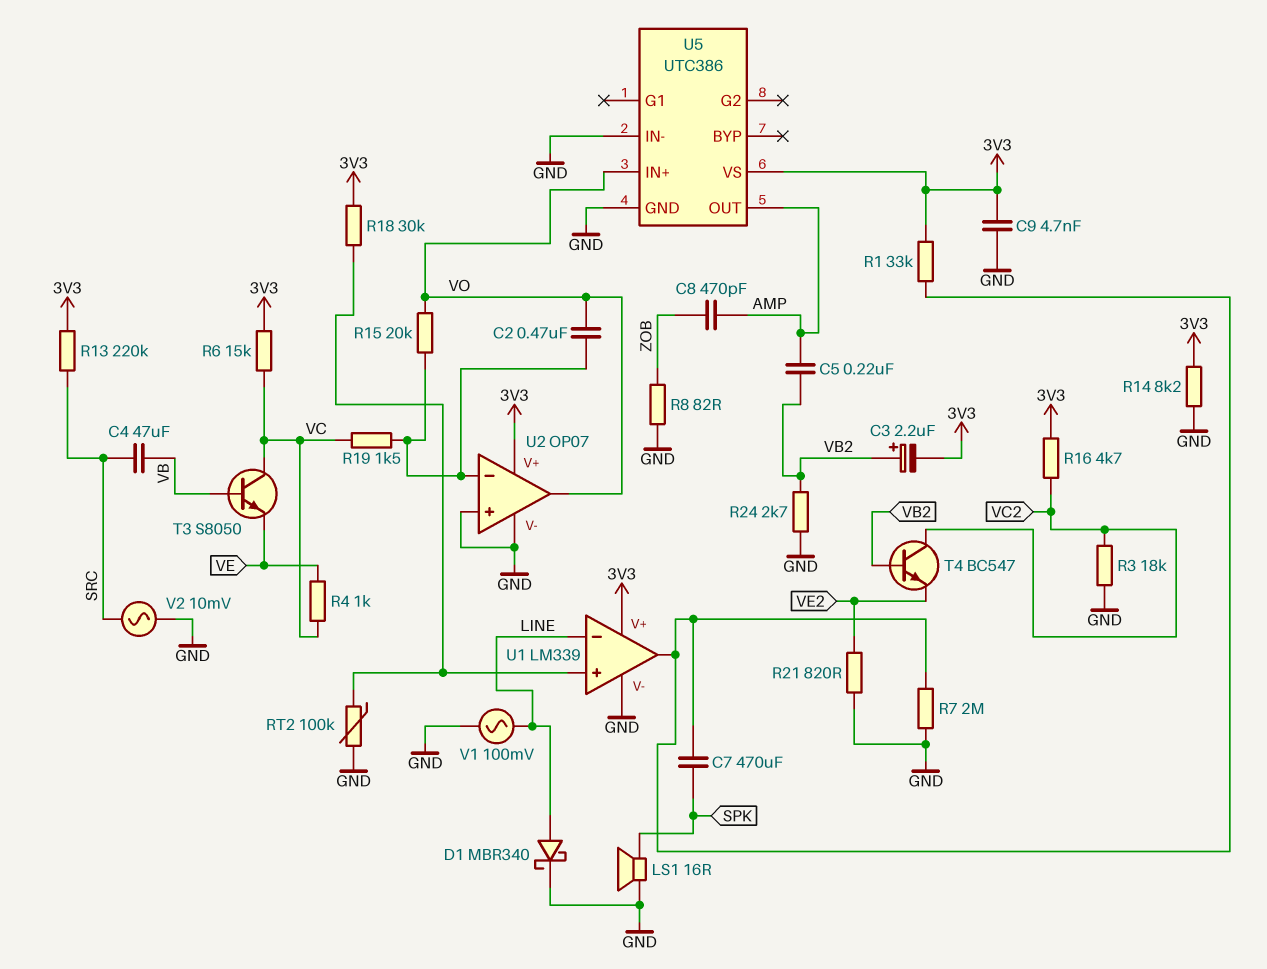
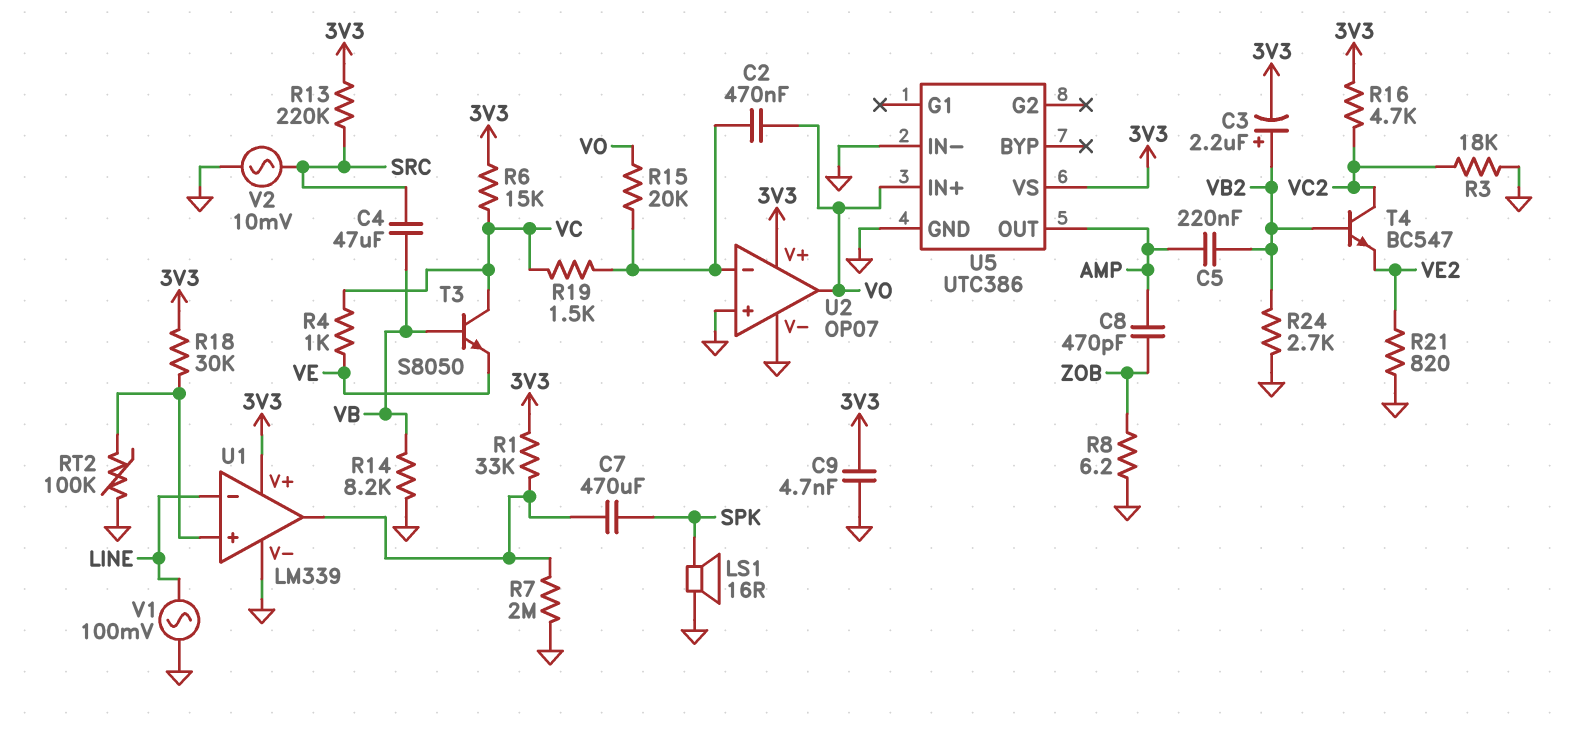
D1: schottky MBR340 (A LINE, K GND) -> none
R8: 82 (GND, ZOB) -> 6.2 (GND, ZOB)
R14: 8.2k (3V3, GND) -> 8.2k (GND, VB)

